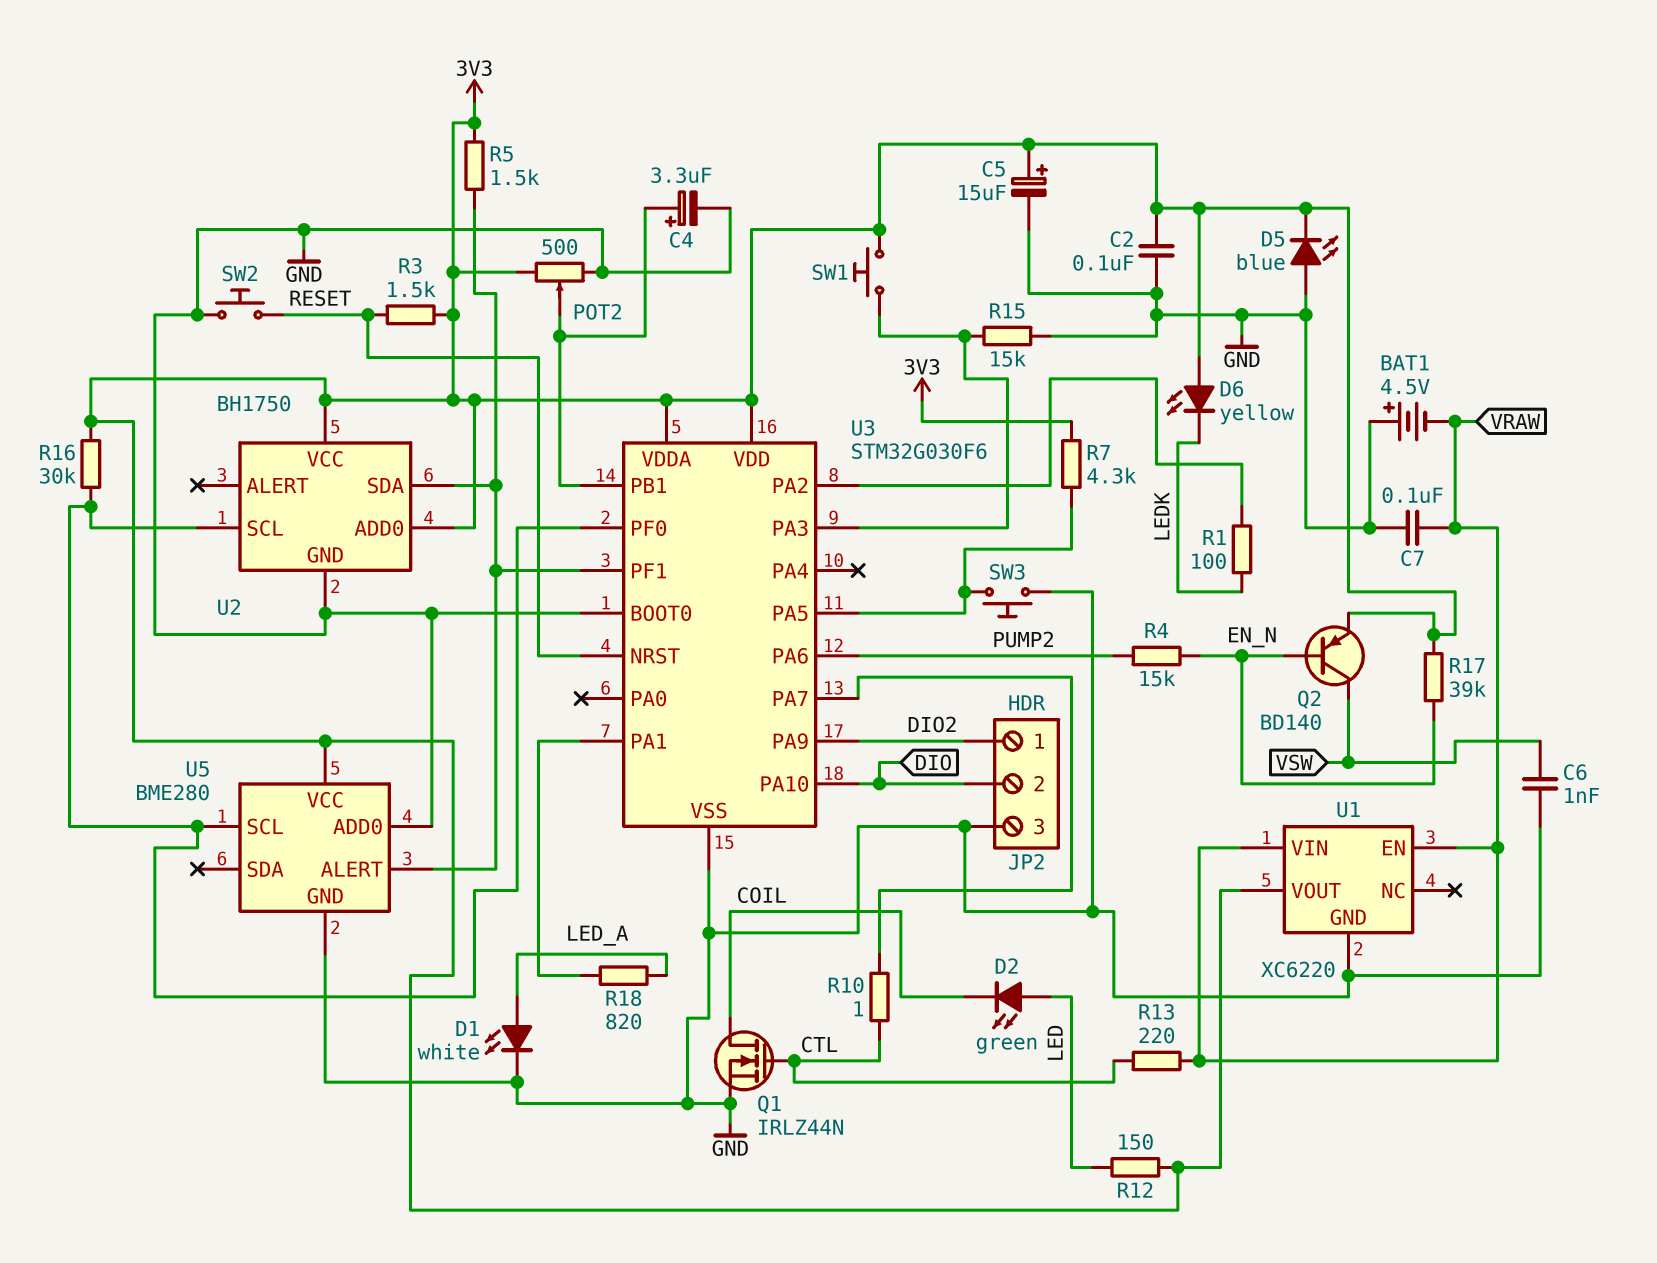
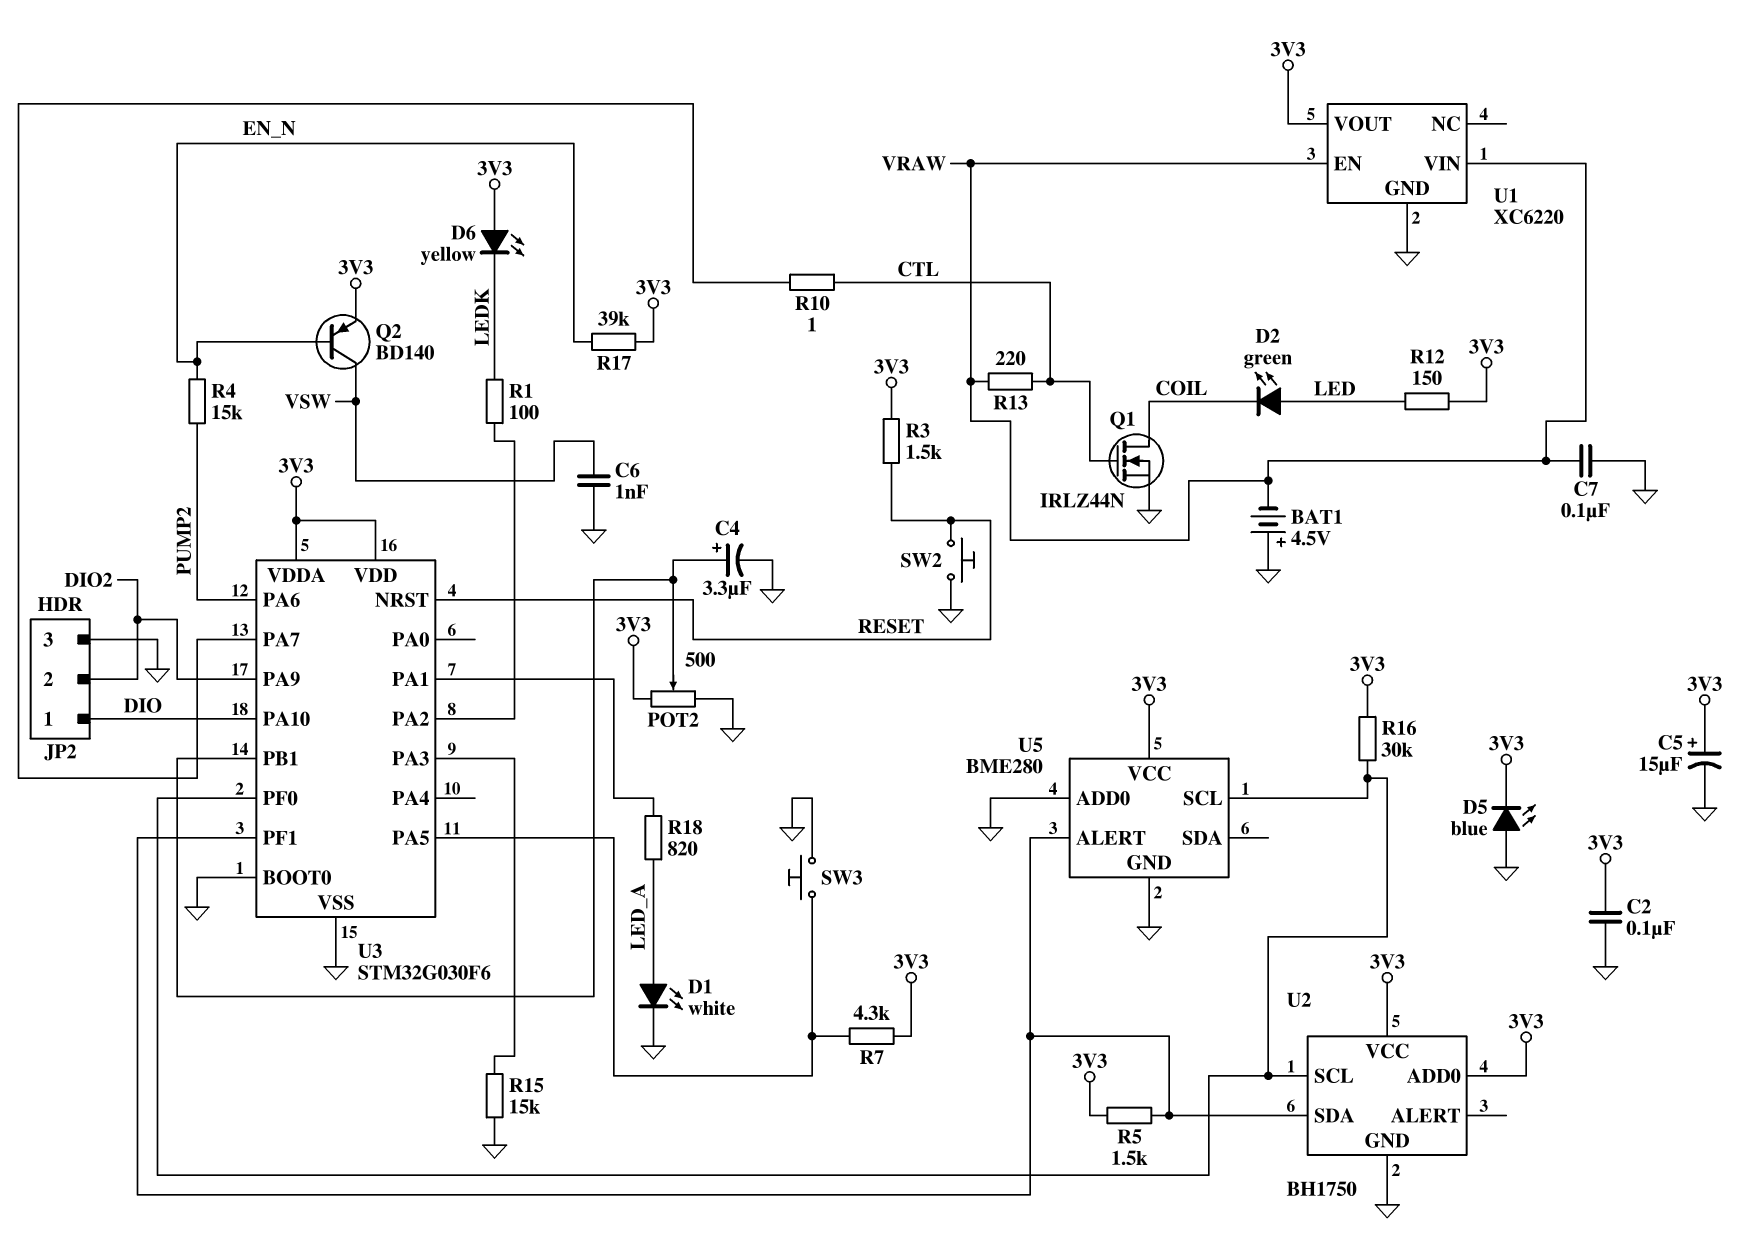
JP2 pin 1: DIO2 -> DIO
JP2 pin 2: DIO -> DIO2
SW1: button (3V3, U3/PA3) -> none

